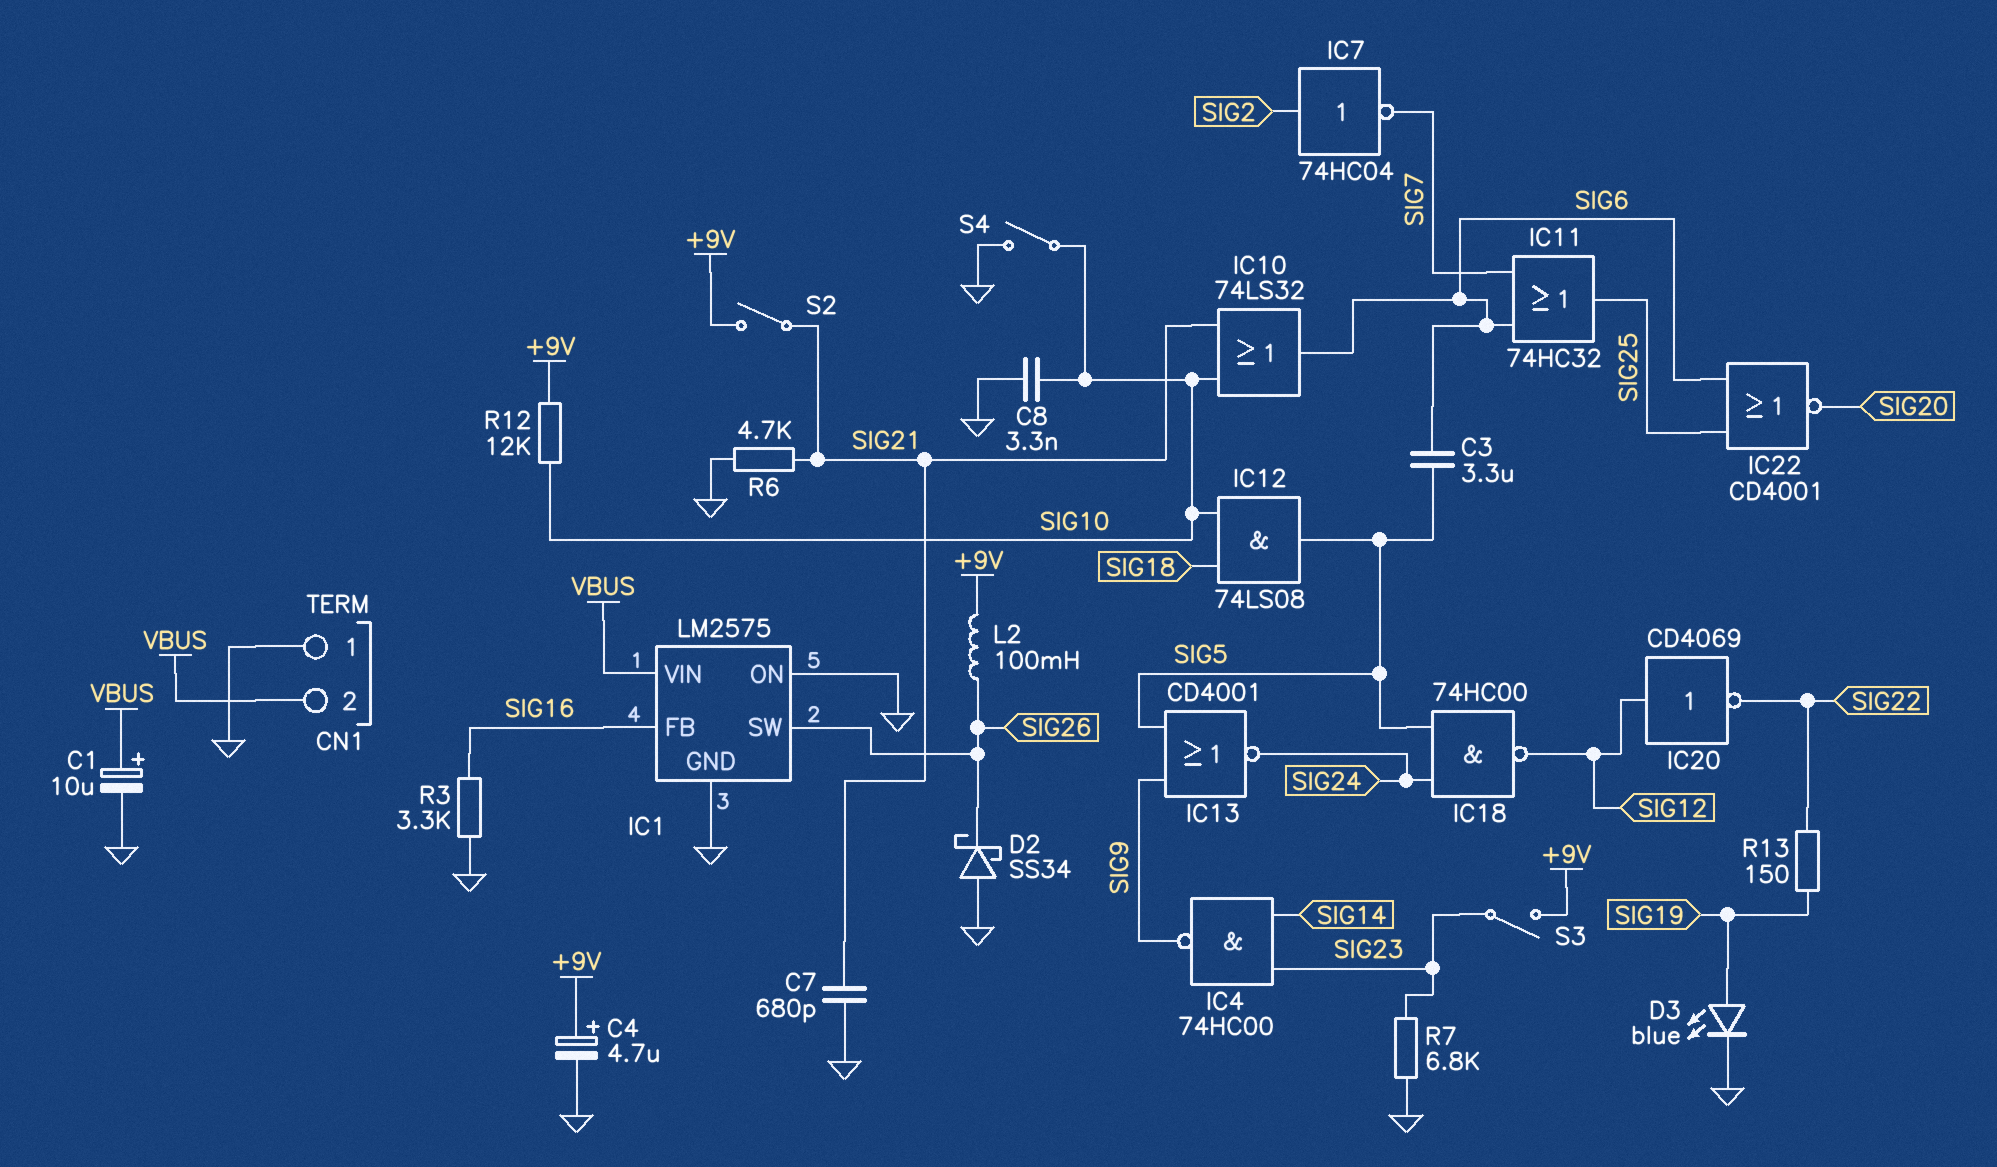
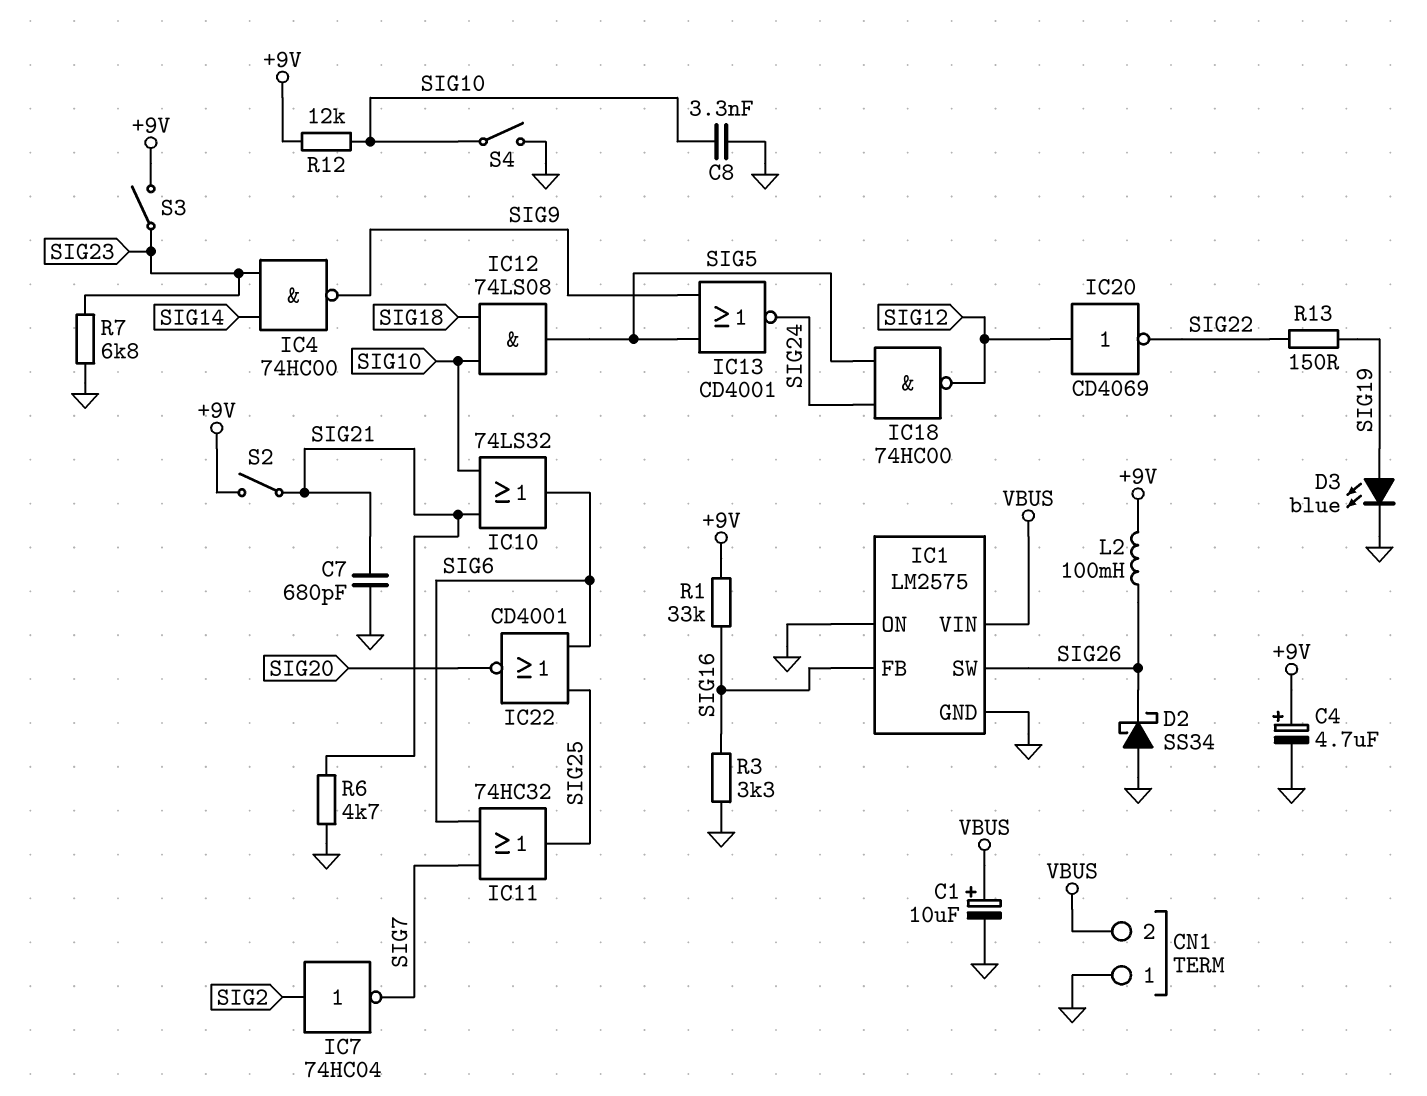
C3: 3.3uF (SIG5, SIG6) -> none
R1: none -> 33k (+9V, SIG16)

